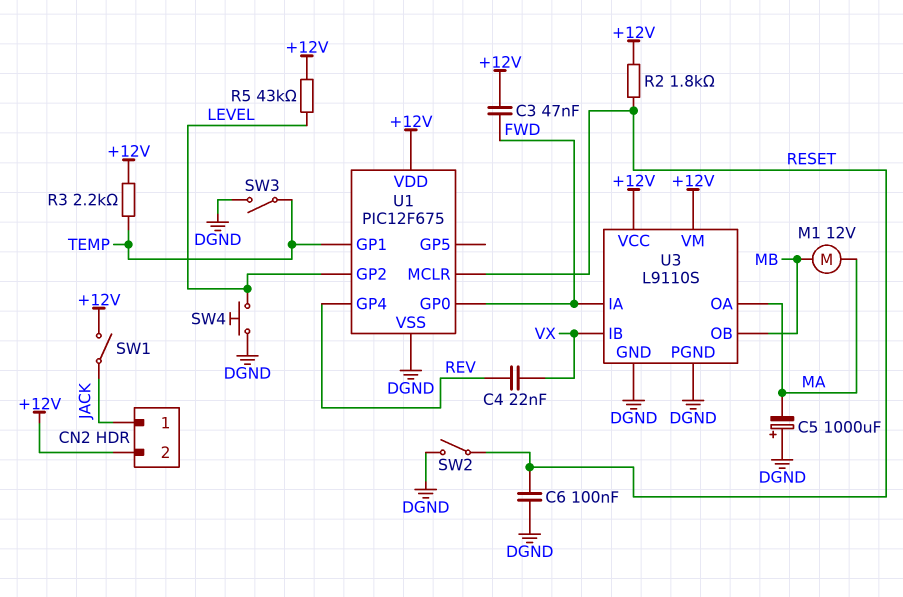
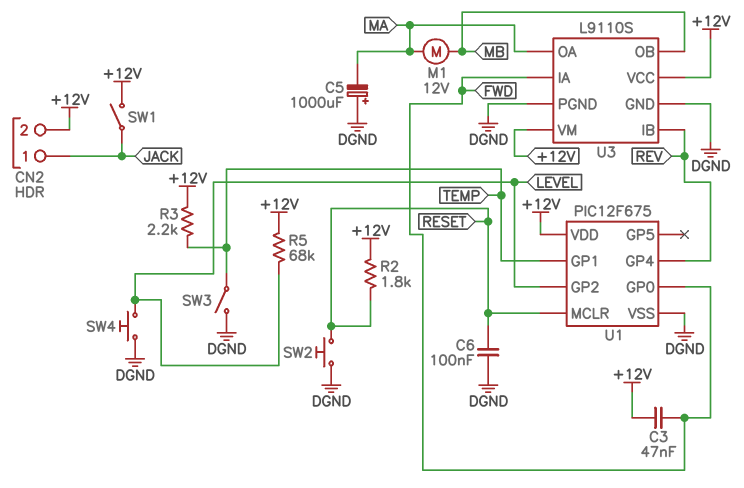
C4: 22nF (REV, VX) -> none
R5: 43k (+12V, LEVEL) -> 68k (+12V, LEVEL)
SW2: switch (DGND, RESET) -> button (DGND, RESET)
U3 pin IB: VX -> REV

